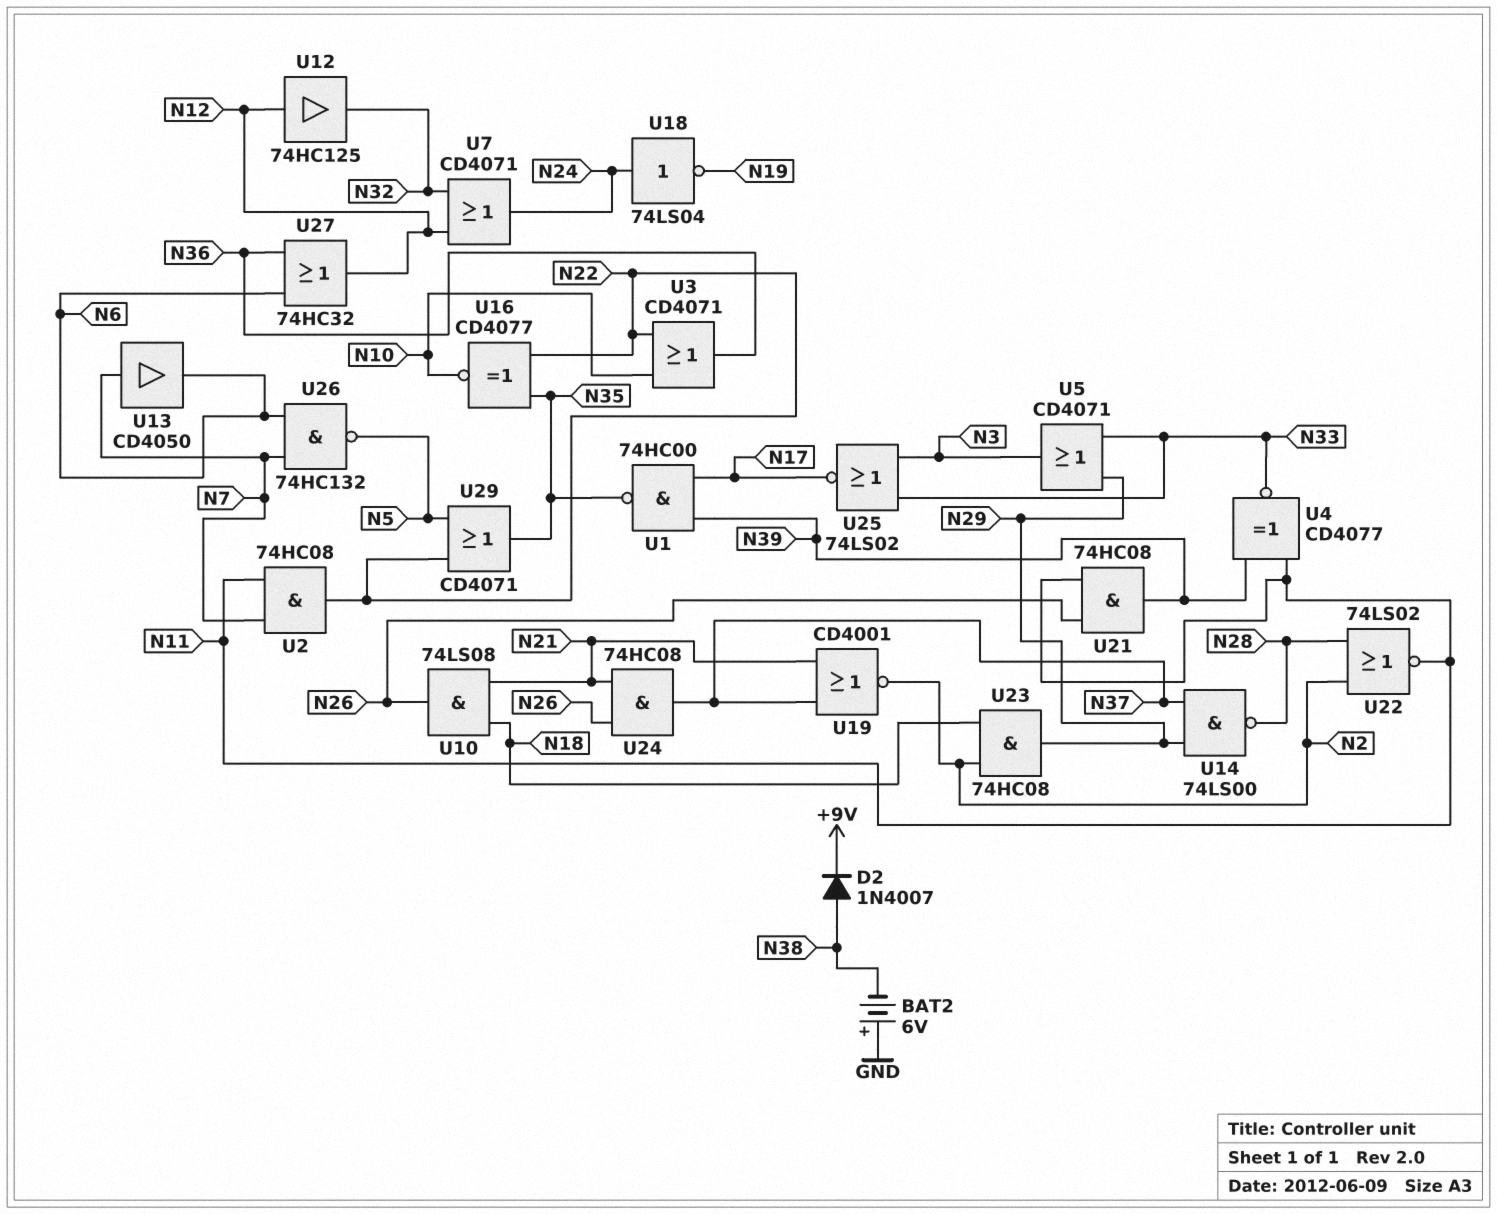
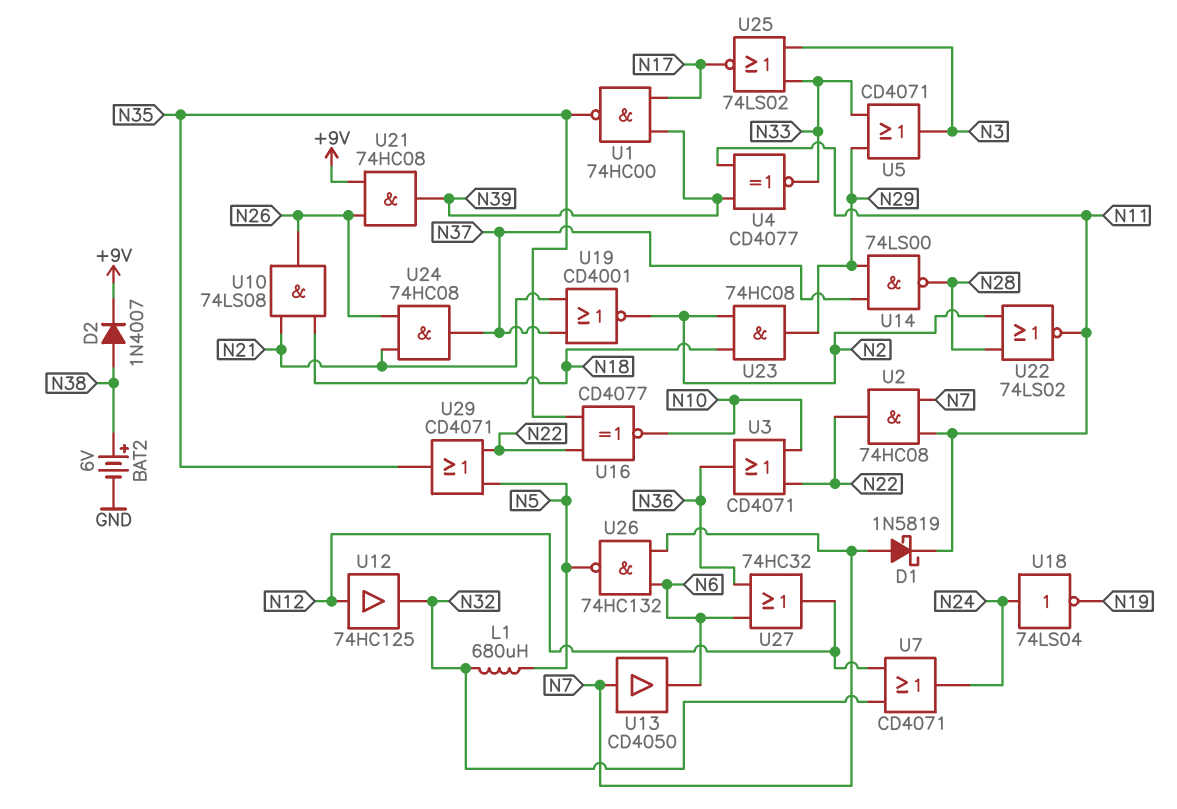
BAT2: 6V (plus GND, minus N38) -> 6V (plus N38, minus GND)
D1: none -> schottky 1N5819 (A N7, K N11)
L1: none -> 680uH (N5, N32)
U21: AND 74HC08 (in N11, in N26, out N39) -> AND 74HC08 (in +9V, in N26, out N39)

